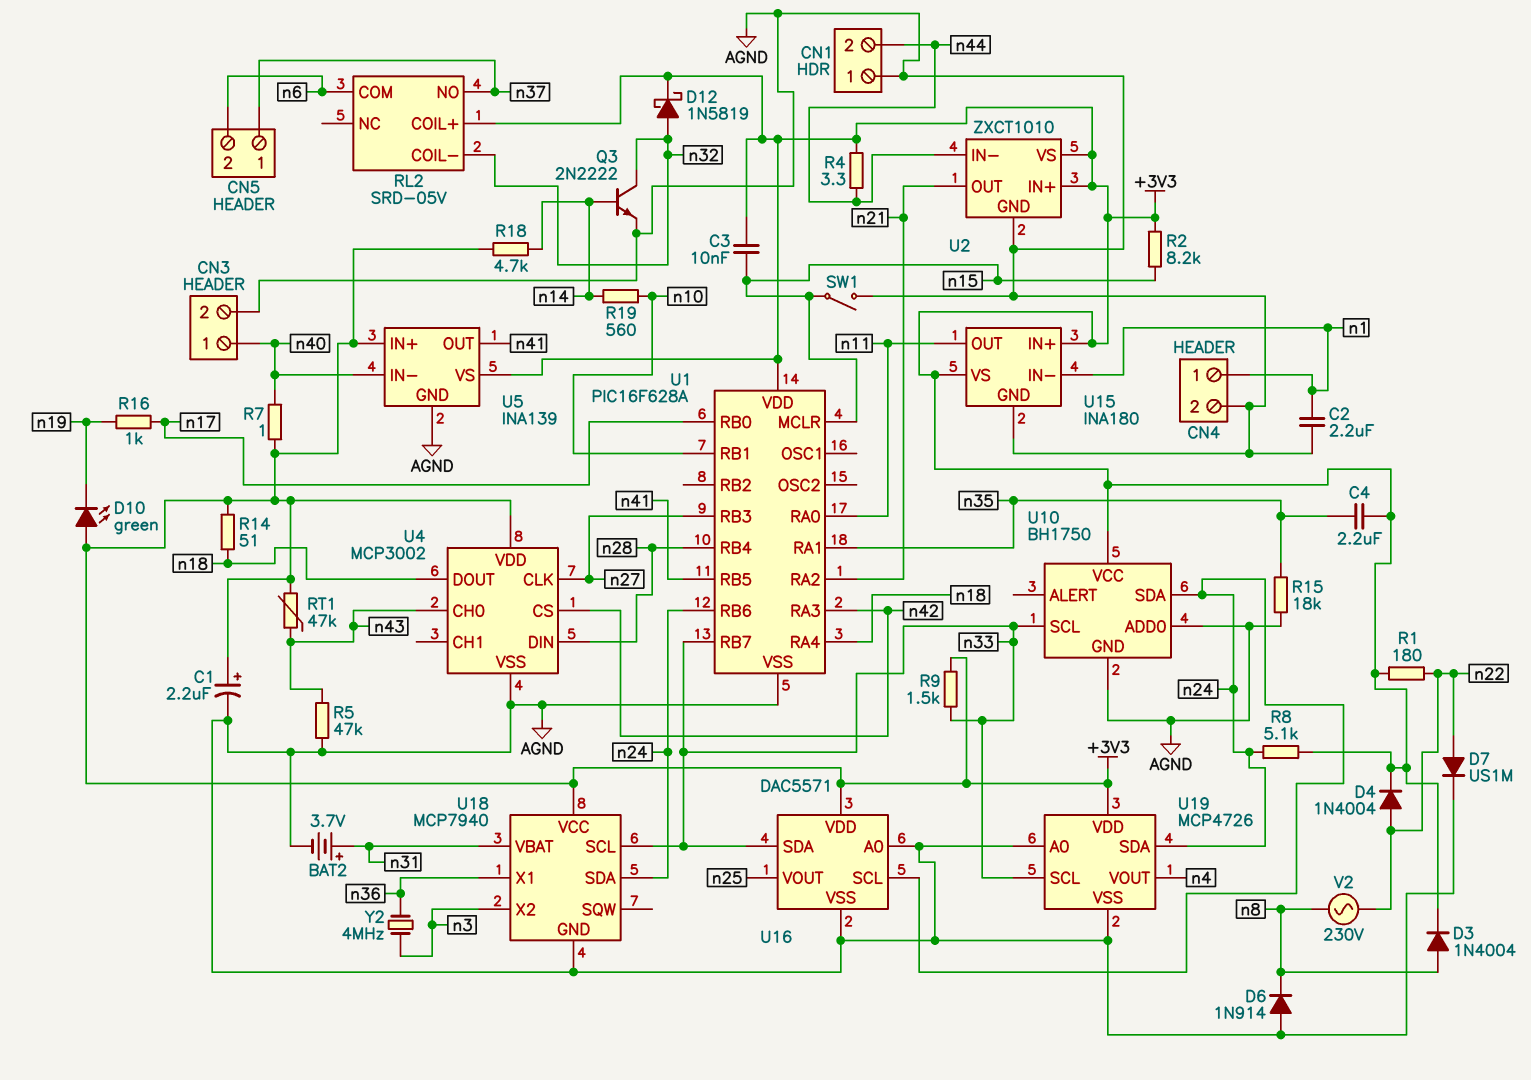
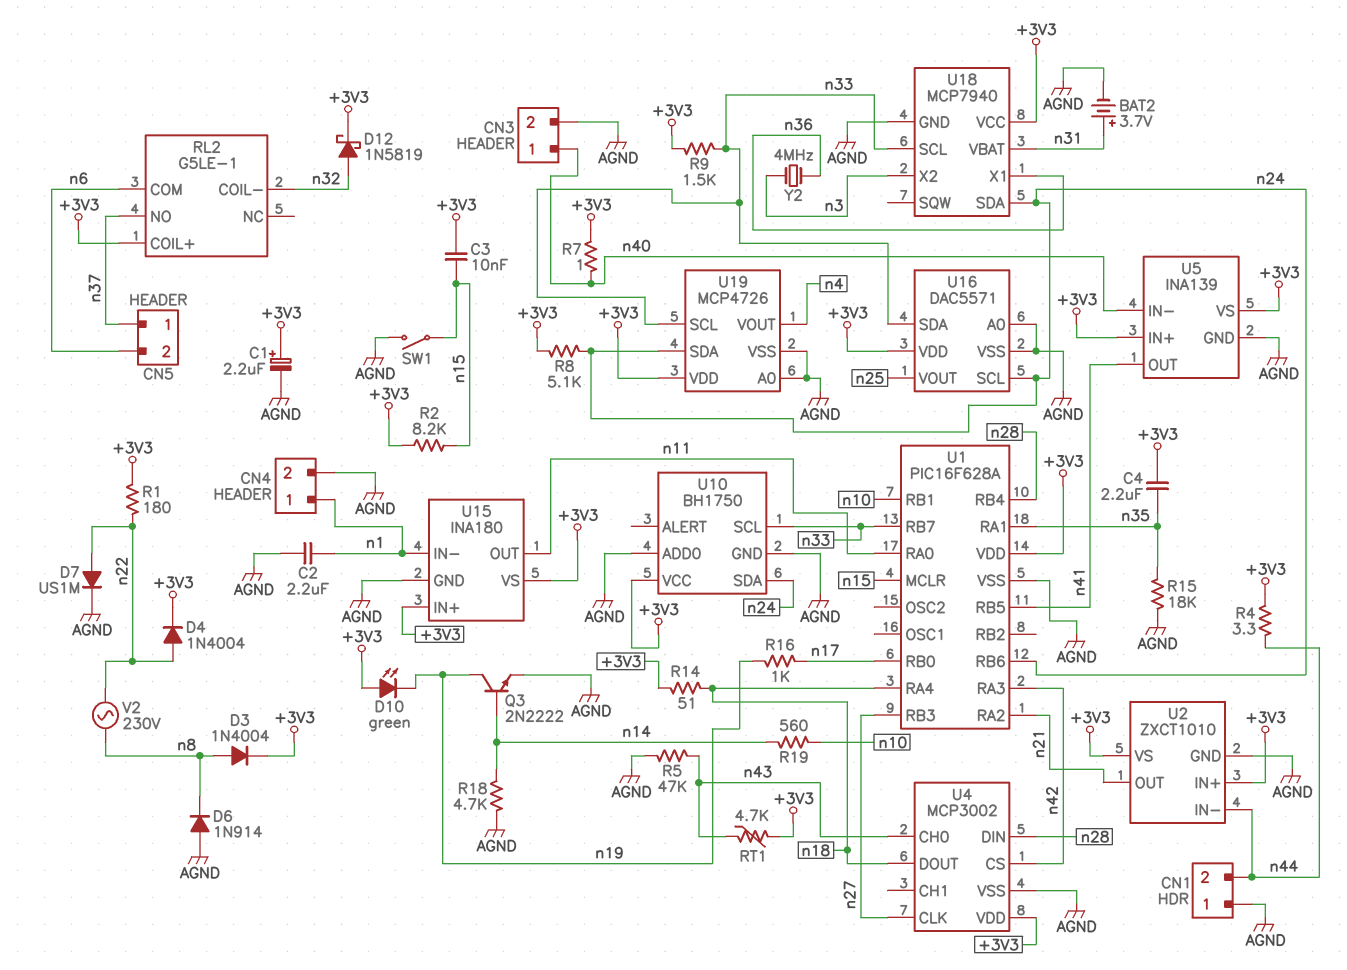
Q3: NPN 2N2222 (B n14, C n32, E AGND) -> NPN 2N2222 (B n14, C n19, E AGND)
R18: 4.7k (+3V3, n14) -> 4.7k (AGND, n14)
RL2: SRD-05V -> G5LE-1
RT1: 47k (+3V3, n43) -> 4.7k (+3V3, n43)

